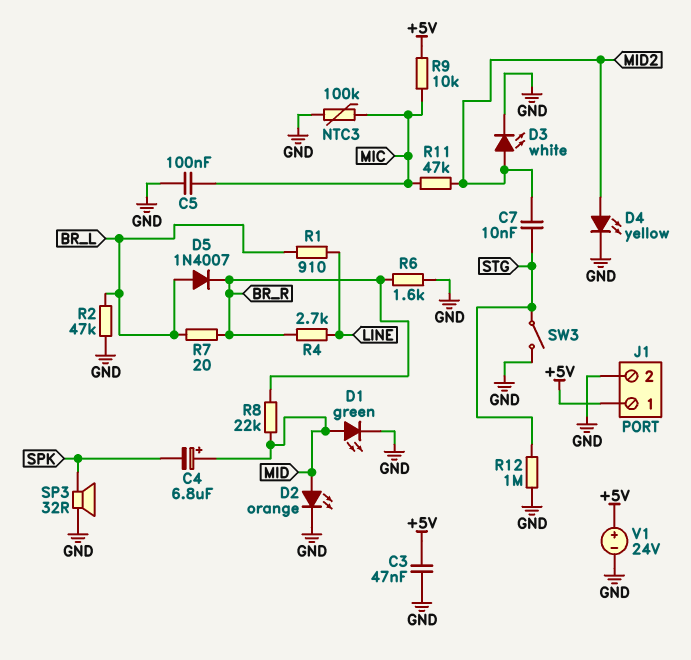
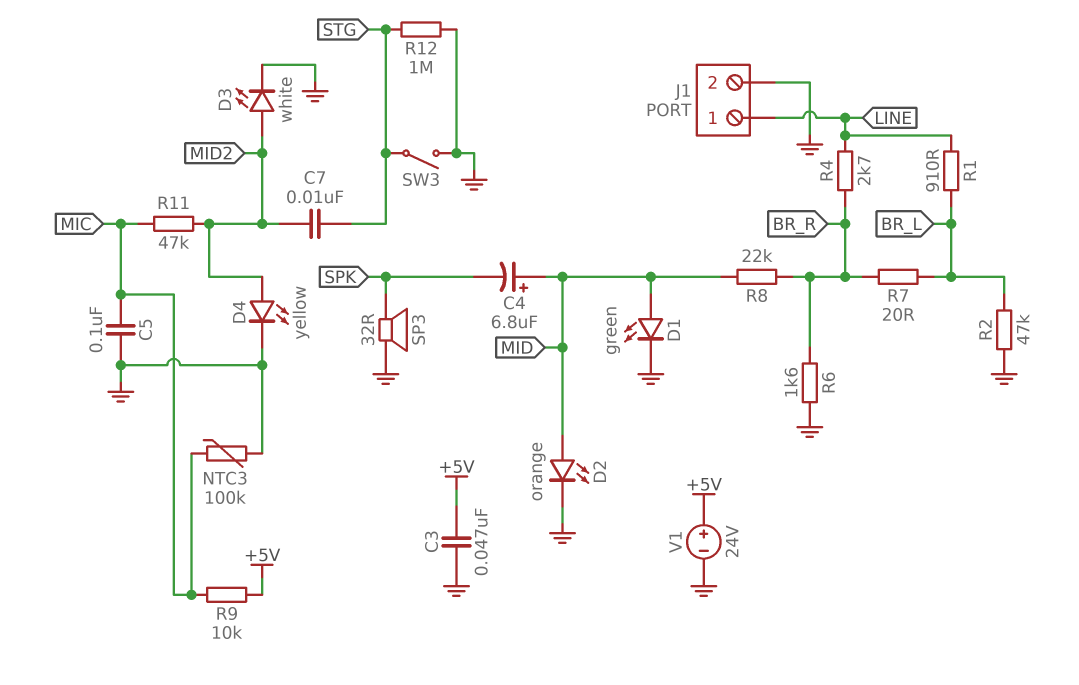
D5: diode 1N4007 (A BR_L, K BR_R) -> none
J1 pin 1: +5V -> LINE

